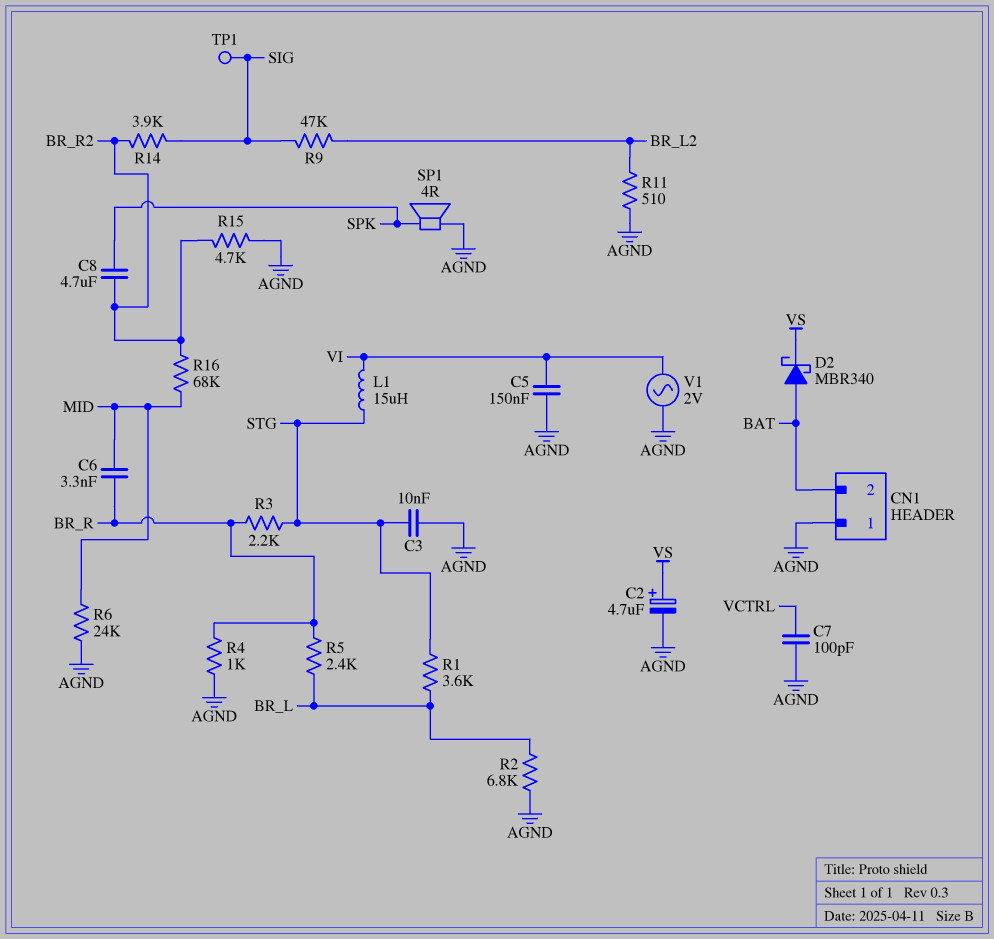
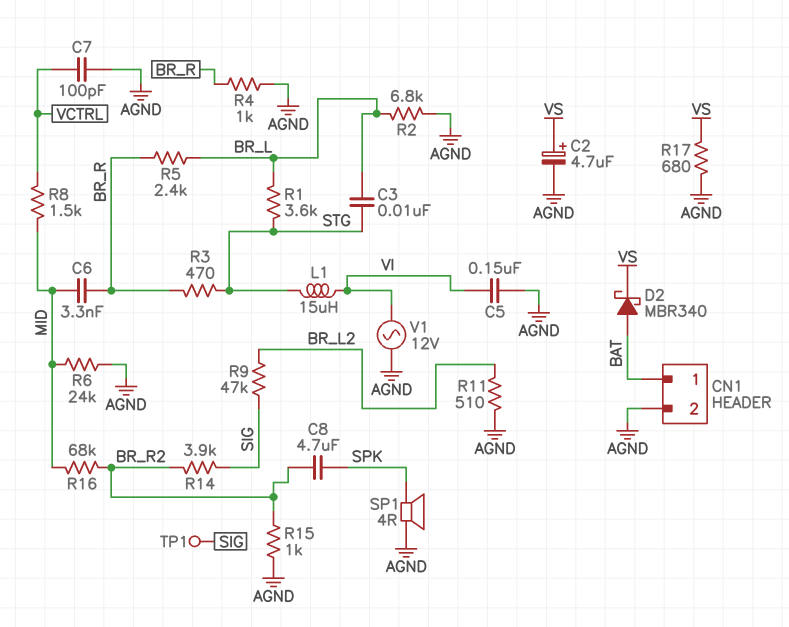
C3: 10nF (AGND, STG) -> 10nF (BR_L, STG)
CN1 pin 1: AGND -> BAT
CN1 pin 2: BAT -> AGND
R3: 2.2k (BR_R, STG) -> 470 (BR_R, STG)
R8: none -> 1.5k (MID, VCTRL)
R15: 4.7k (AGND, BR_R2) -> 1k (AGND, BR_R2)
R17: none -> 680 (AGND, VS)
V1: AC 2V (AGND, VI) -> AC 12V (AGND, VI)

